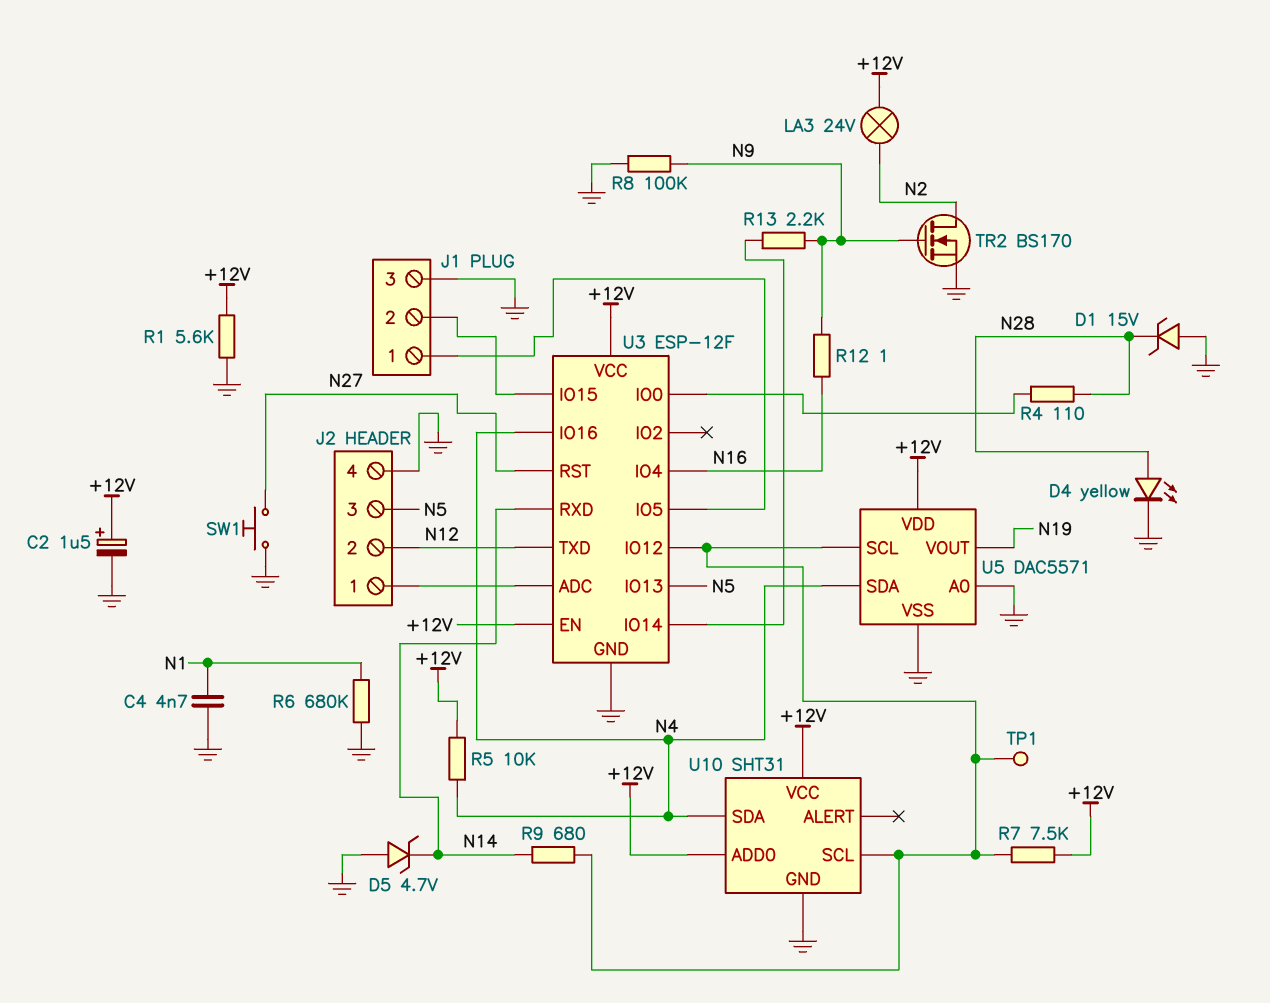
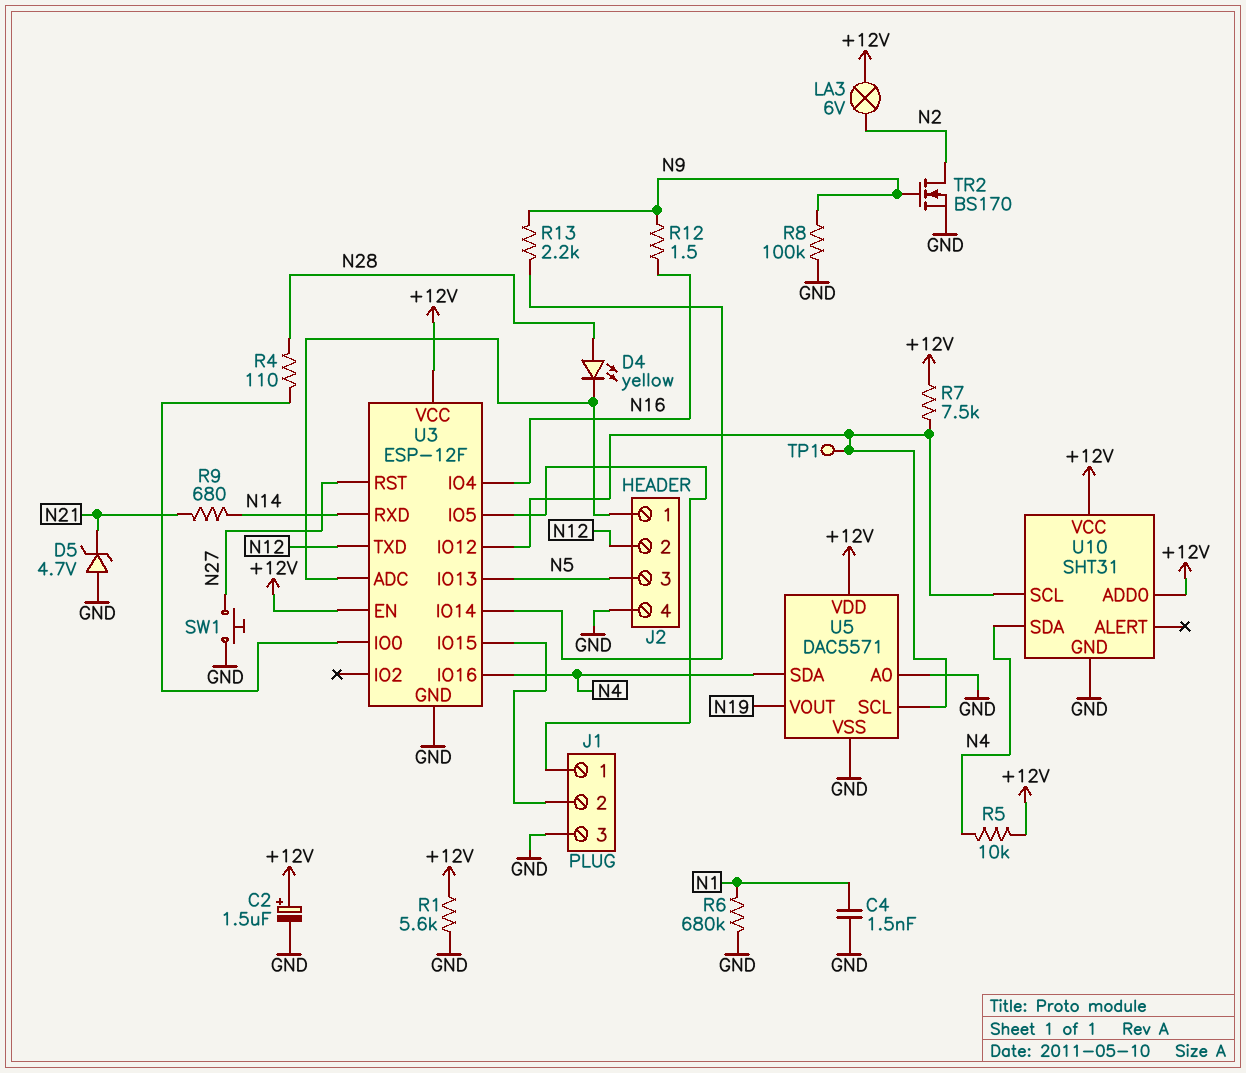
C4: 4.7nF (GND, N1) -> 1.5nF (GND, N1)
D1: zener 15V (A GND, K N28) -> none
D4: LED yellow (A N28, K GND) -> LED yellow (A N28, K J2/1)
D5: zener 4.7V (A GND, K N14) -> zener 4.7V (A GND, K N21)
LA3: lamp 24V (+12V, N2) -> lamp 6V (+12V, N2)
R9: 680 (N14, U3/IO12) -> 680 (N14, N21)
R12: 1 (N9, N16) -> 1.5 (N9, N16)

